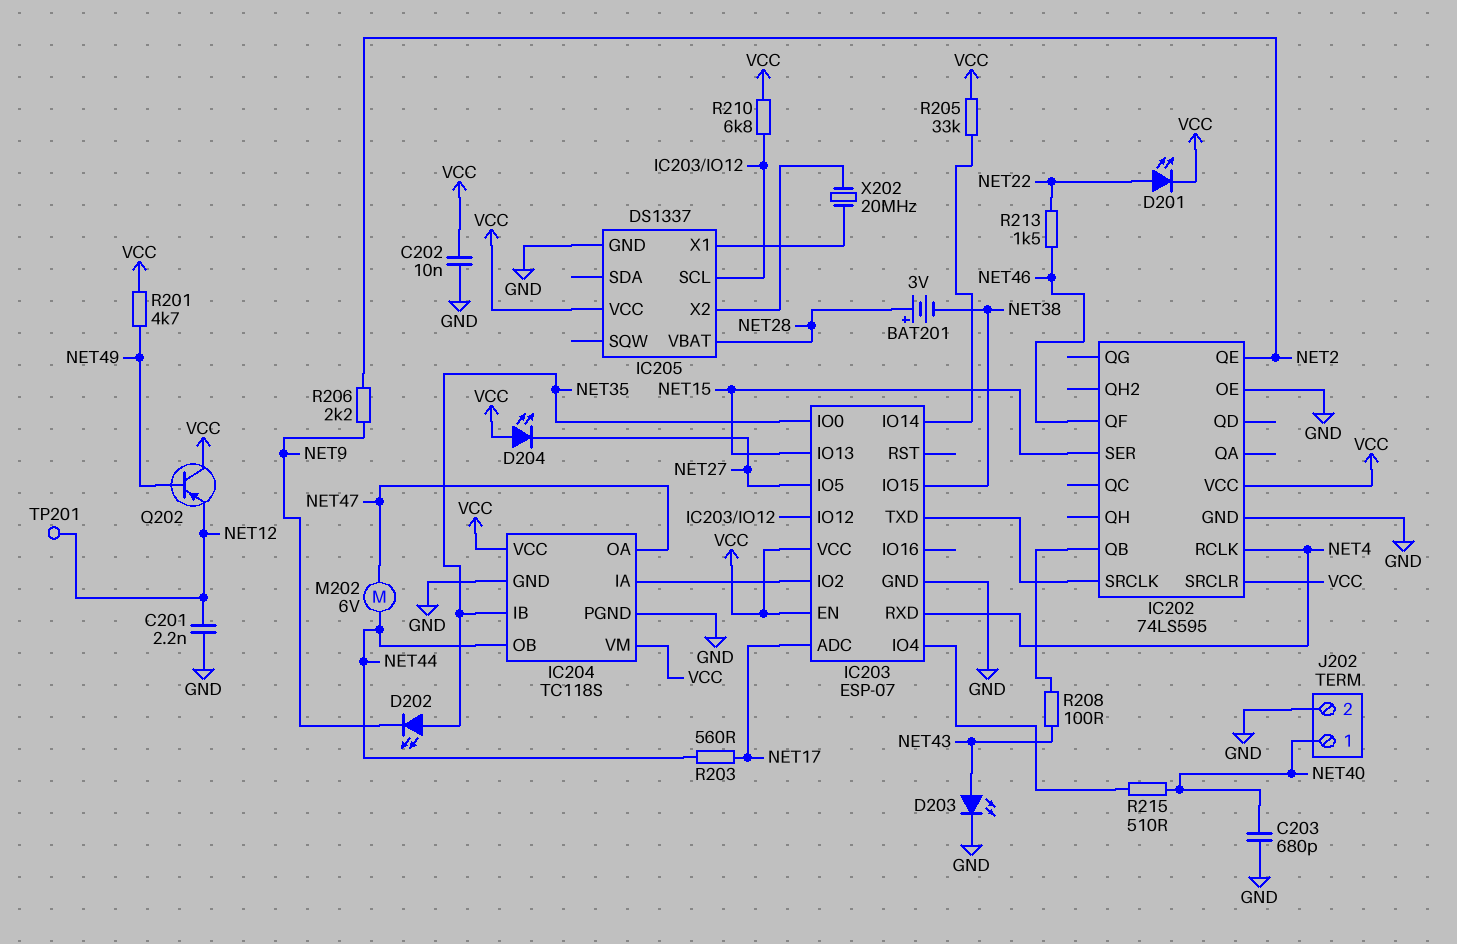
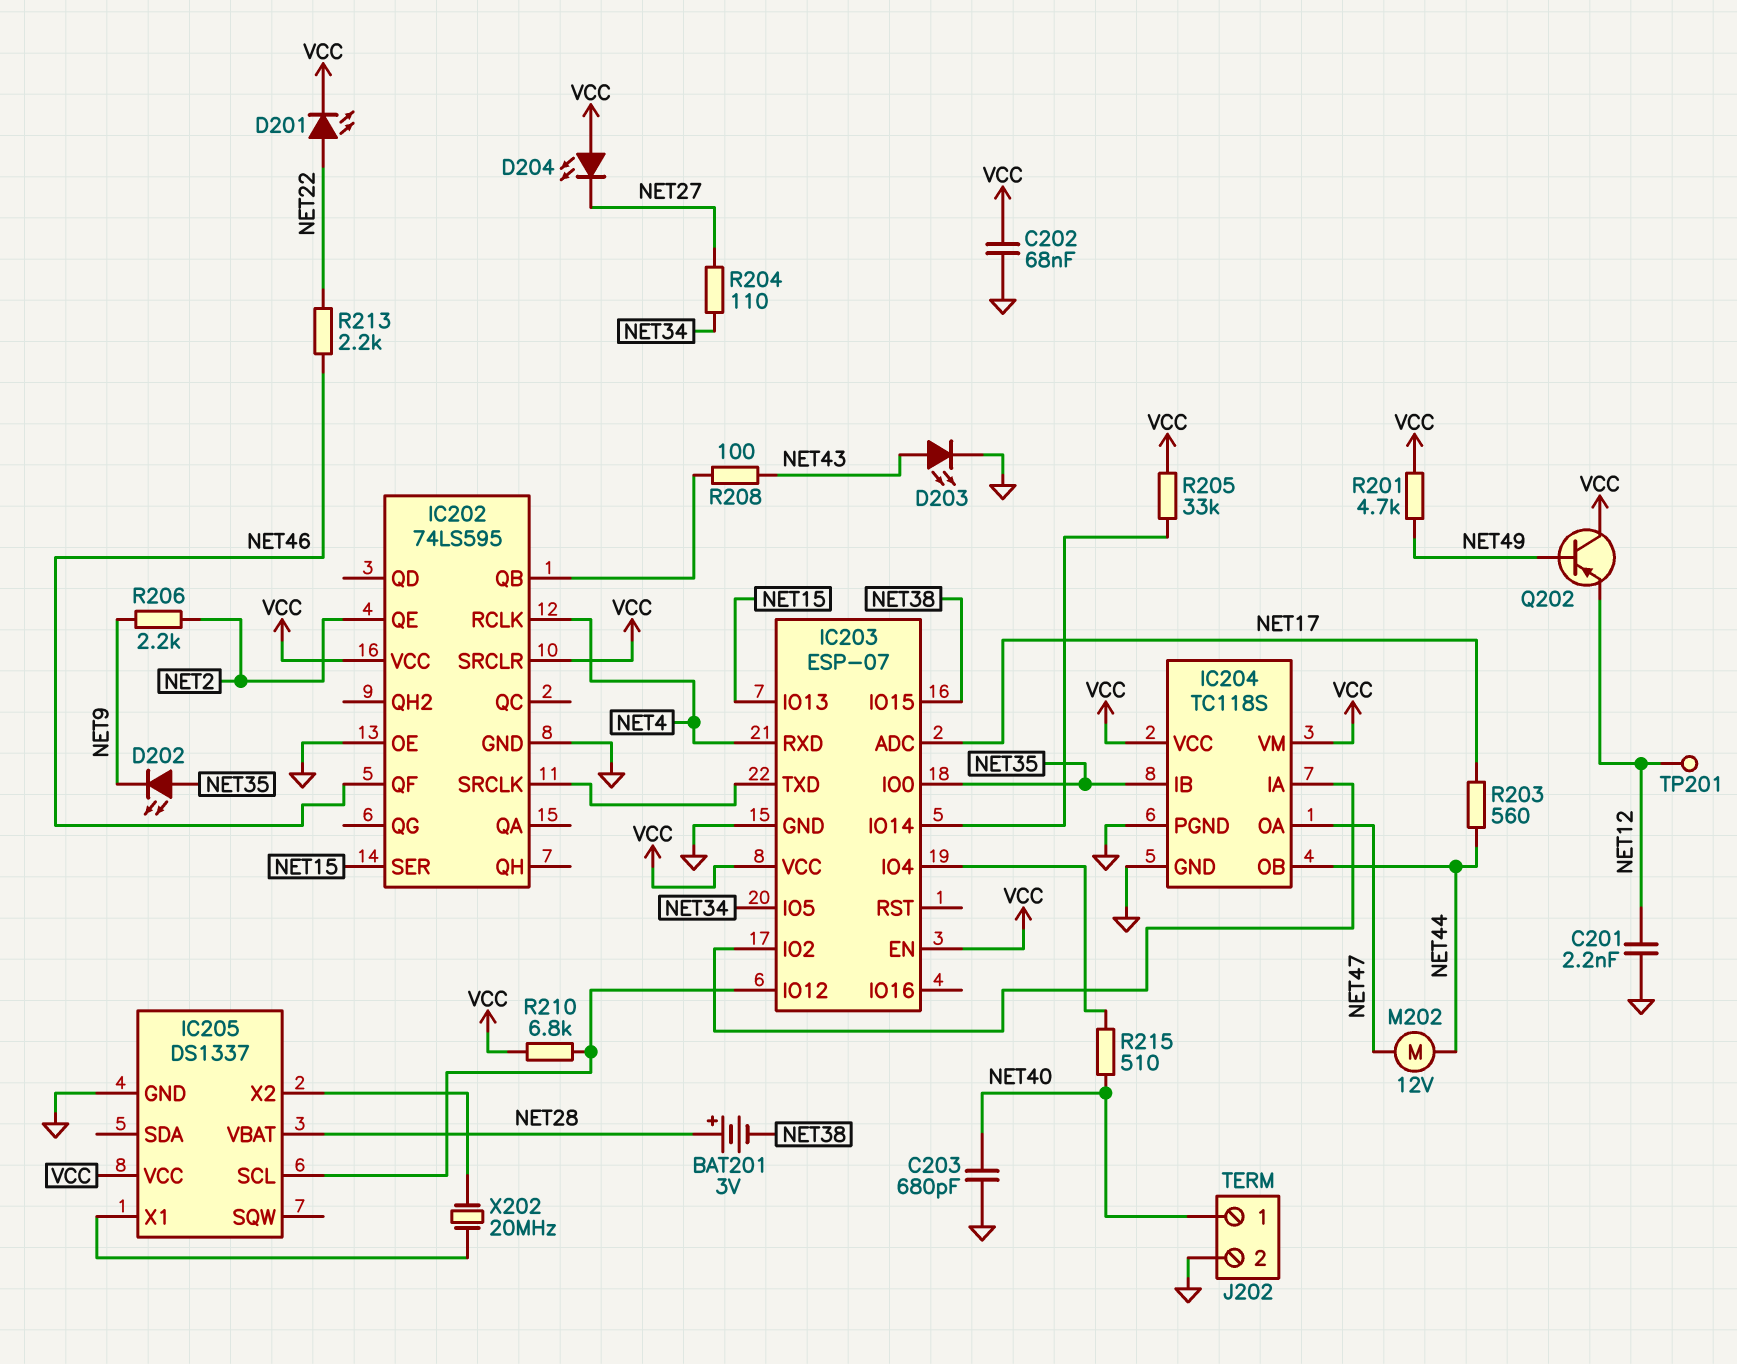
C202: 10nF (GND, VCC) -> 68nF (GND, VCC)
IC203 pin IO5: NET27 -> NET34
M202: motor 6V (NET44, NET47) -> motor 12V (NET44, NET47)
R204: none -> 110 (NET27, NET34)
R213: 1.5k (NET22, NET46) -> 2.2k (NET22, NET46)

